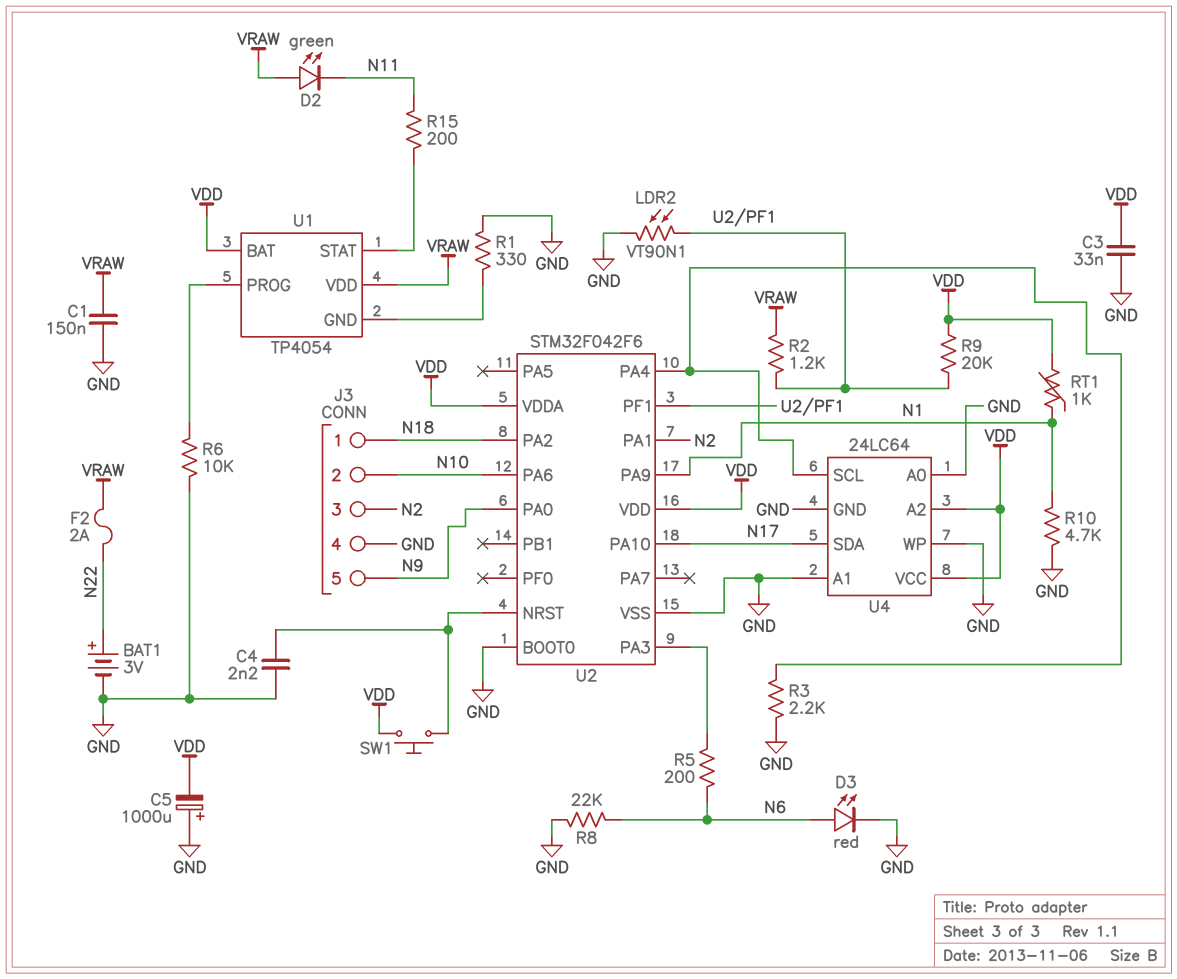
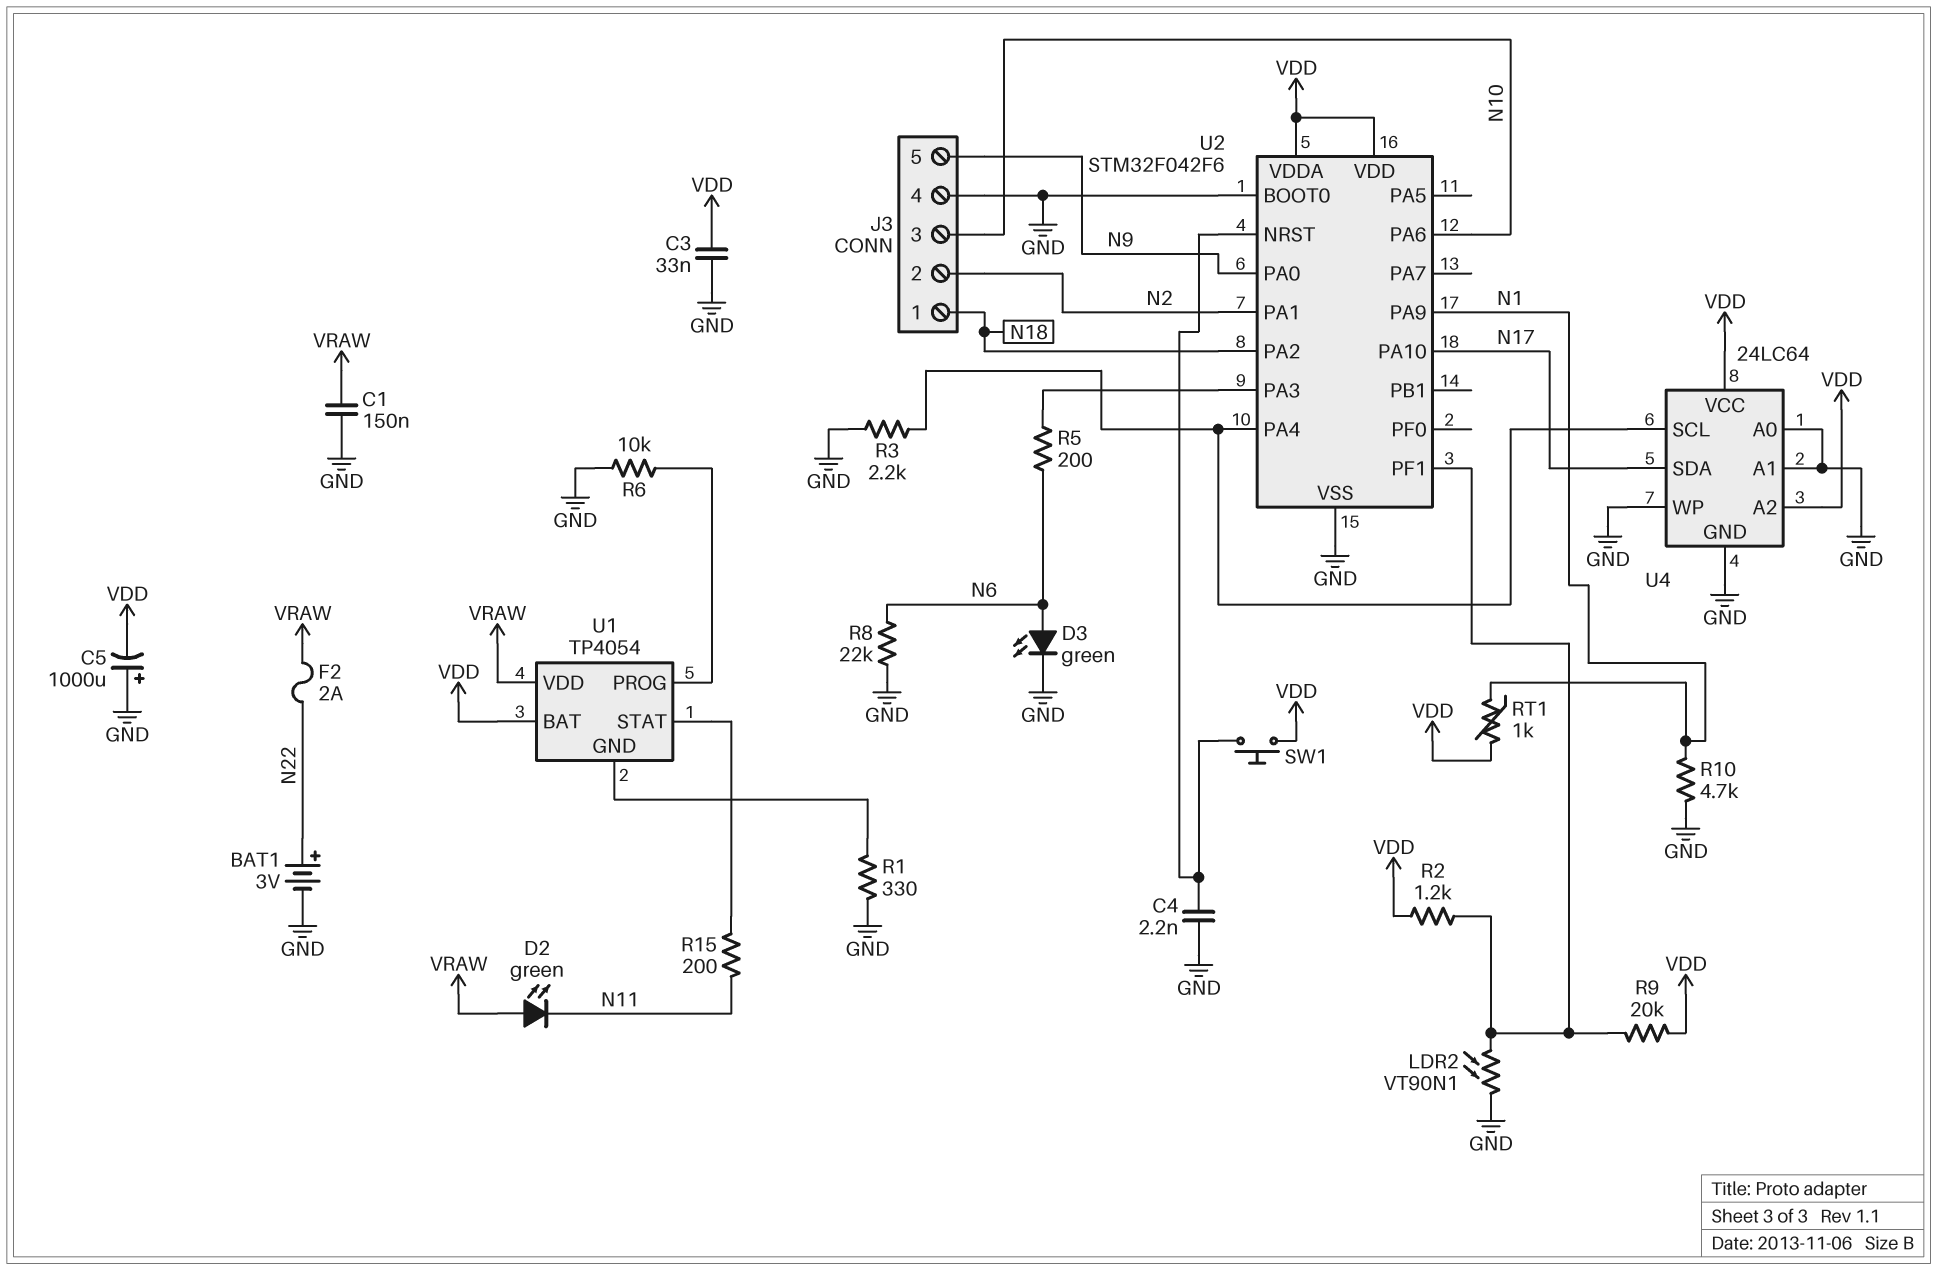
D3: LED red (A N6, K GND) -> LED green (A N6, K GND)
J3 pin 2: N10 -> N2
J3 pin 3: N2 -> N10
R2: 1.2k (U2/PF1, VRAW) -> 1.2k (U2/PF1, VDD)

